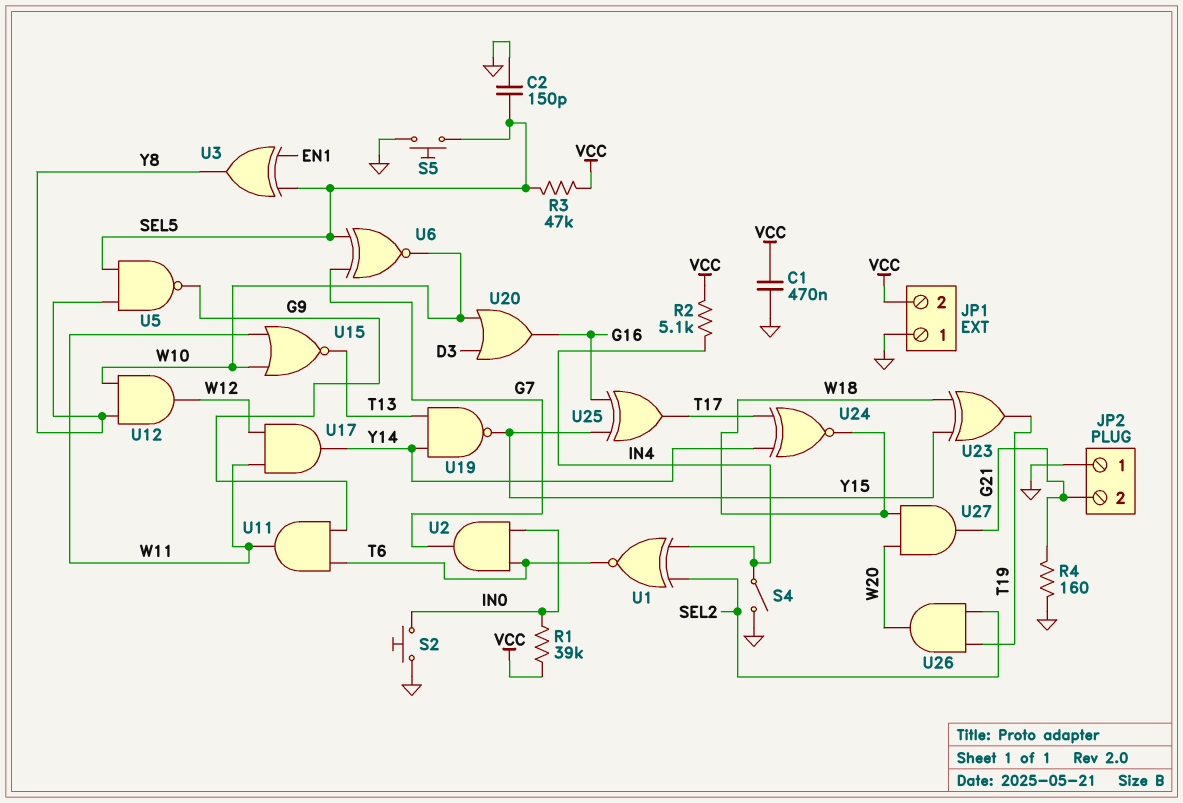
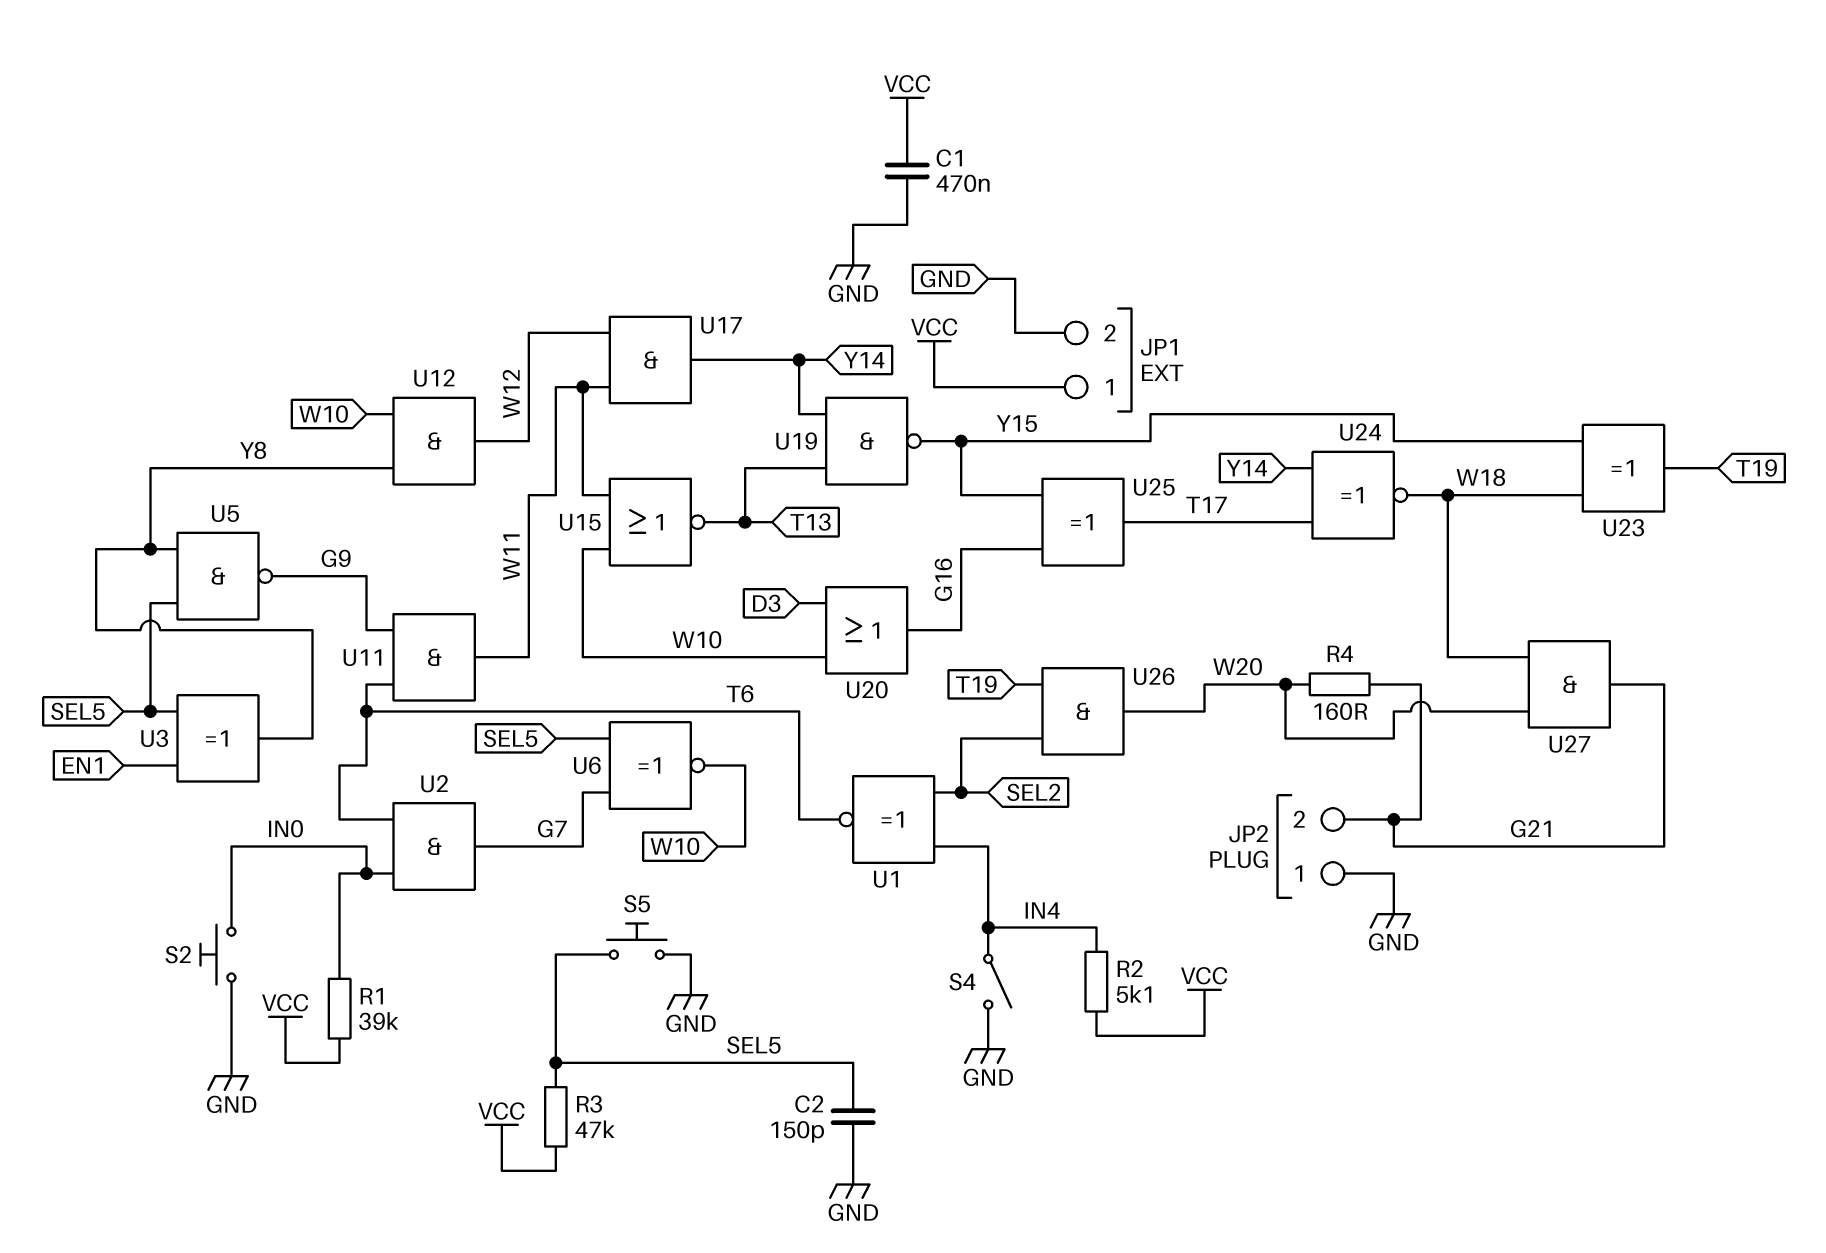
JP1 pin 1: GND -> VCC
JP1 pin 2: VCC -> GND
R4: 160 (G21, GND) -> 160 (G21, W20)

